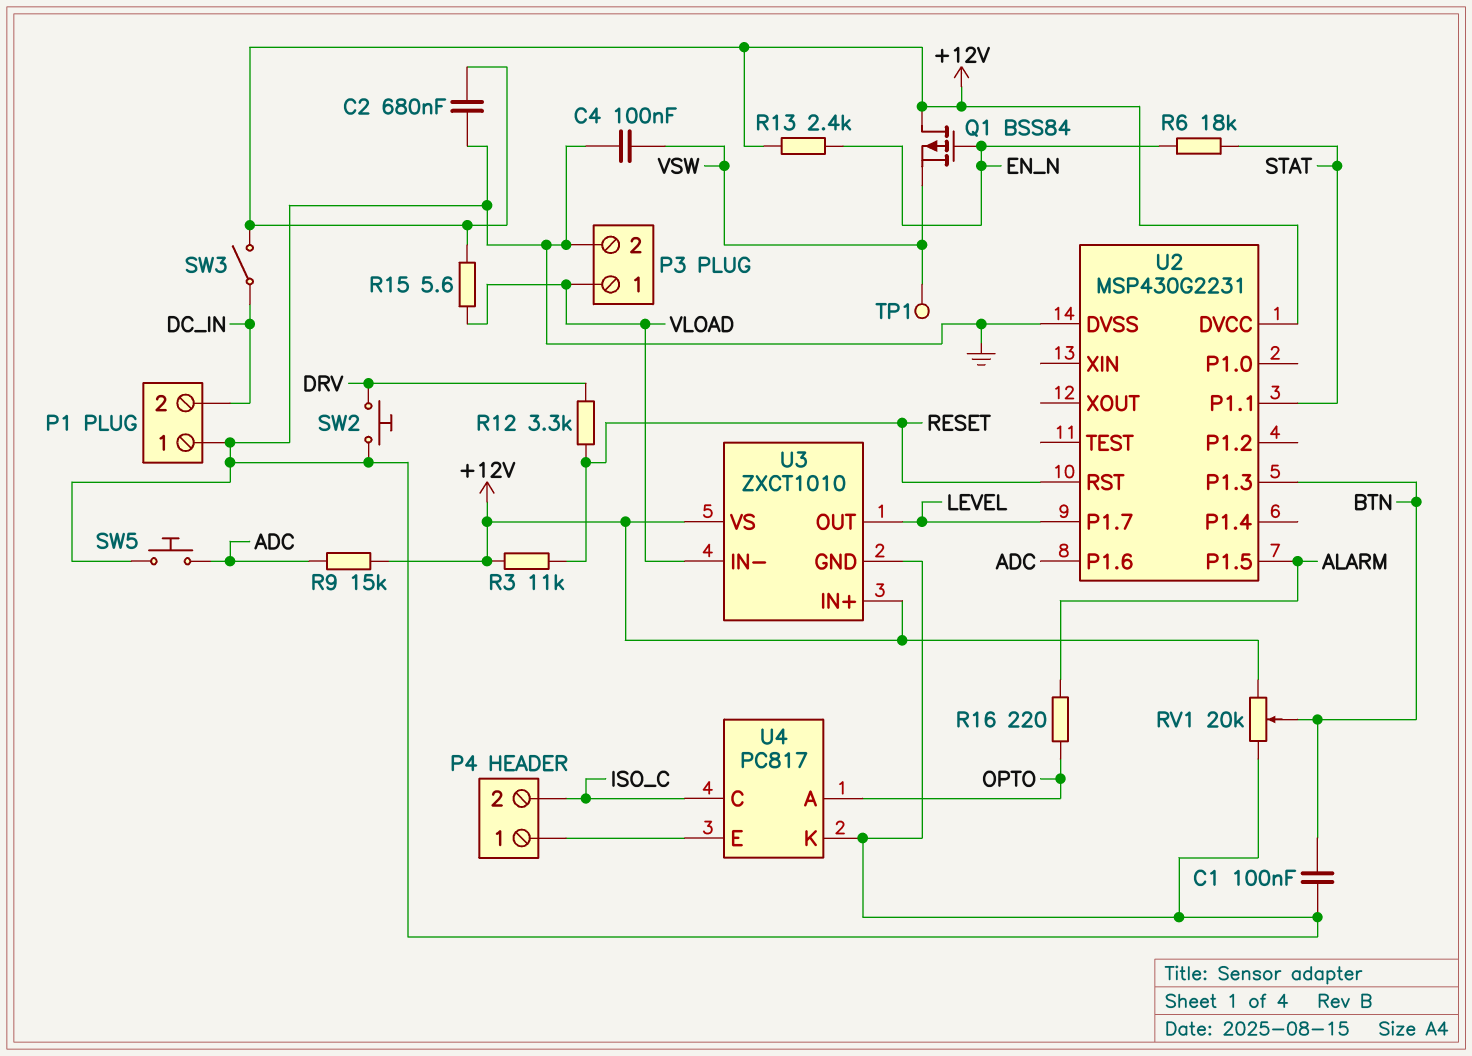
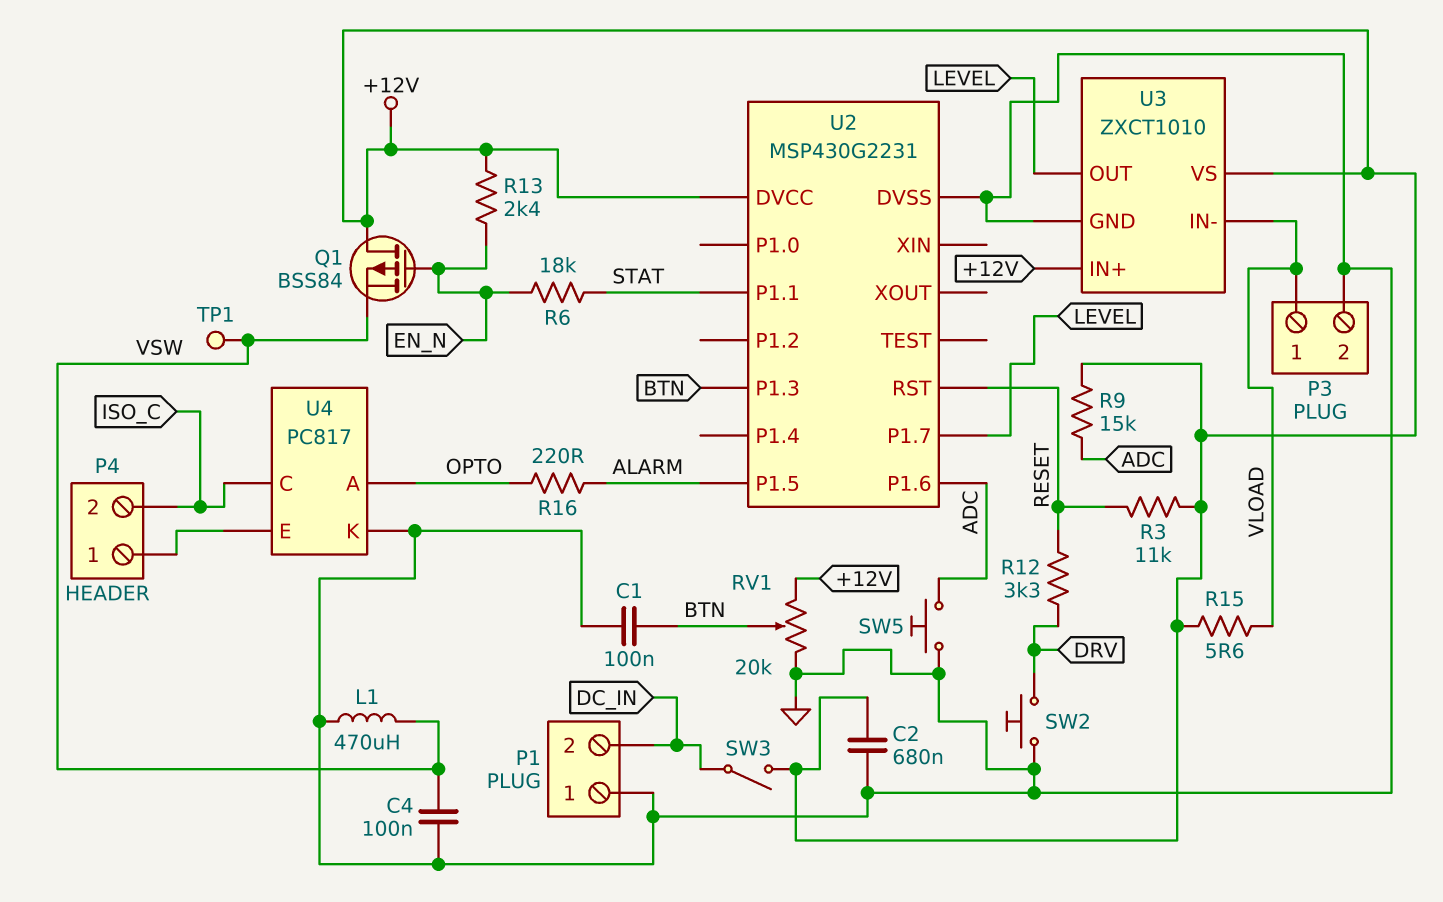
L1: none -> 470uH (GND, VSW)

